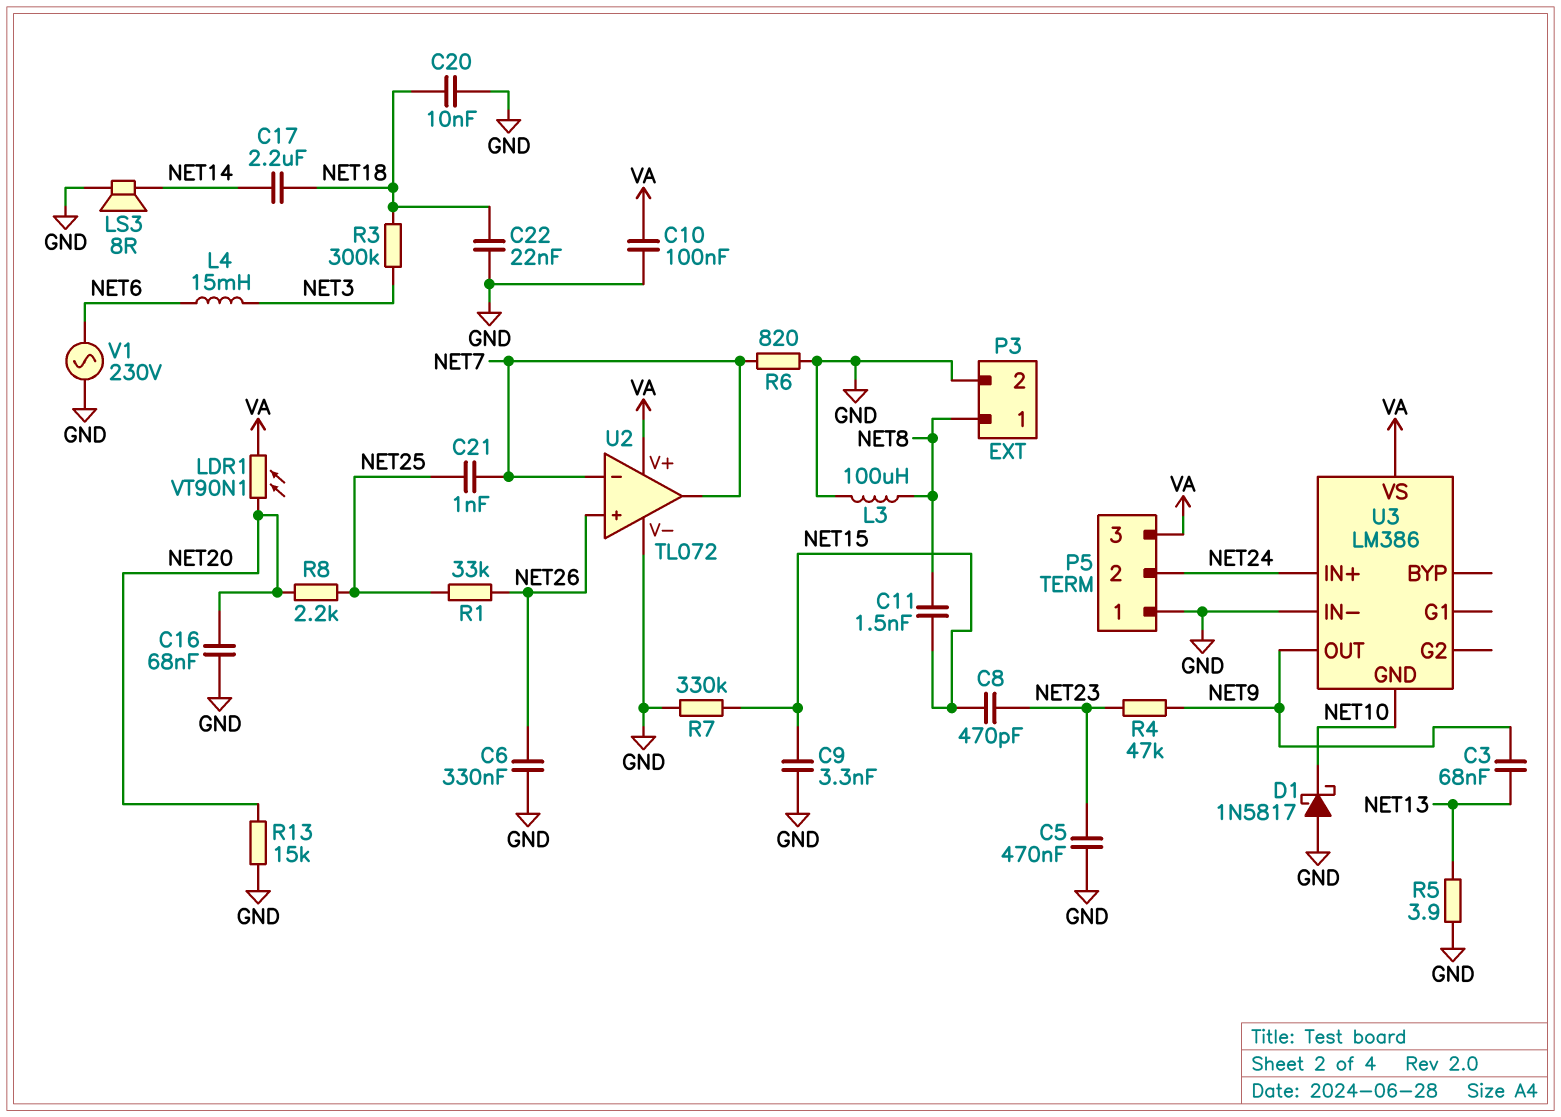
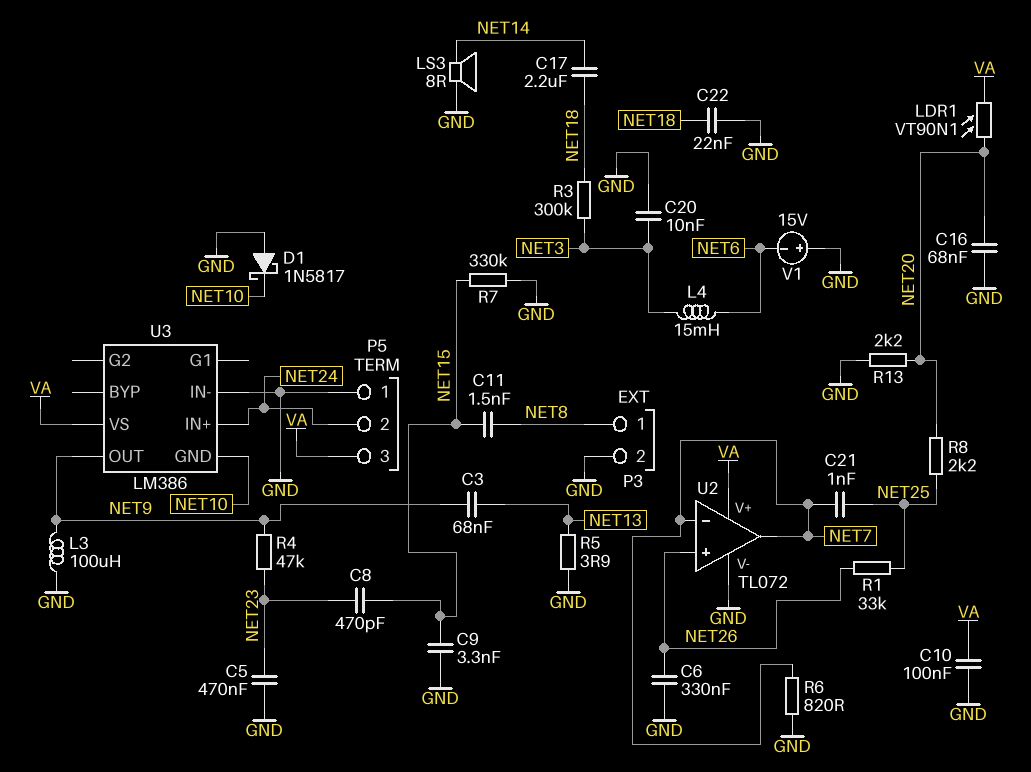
C20: 10nF (GND, NET18) -> 10nF (GND, NET3)
L3: 100uH (GND, NET8) -> 100uH (GND, NET9)
R13: 15k (GND, NET20) -> 2.2k (GND, NET20)
V1: AC 230V (GND, NET6) -> 15V (plus GND, minus NET6)

